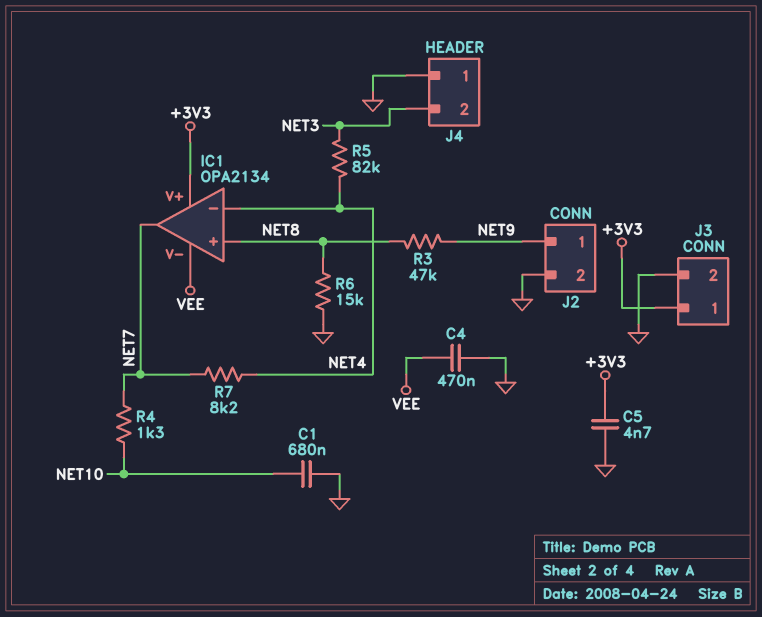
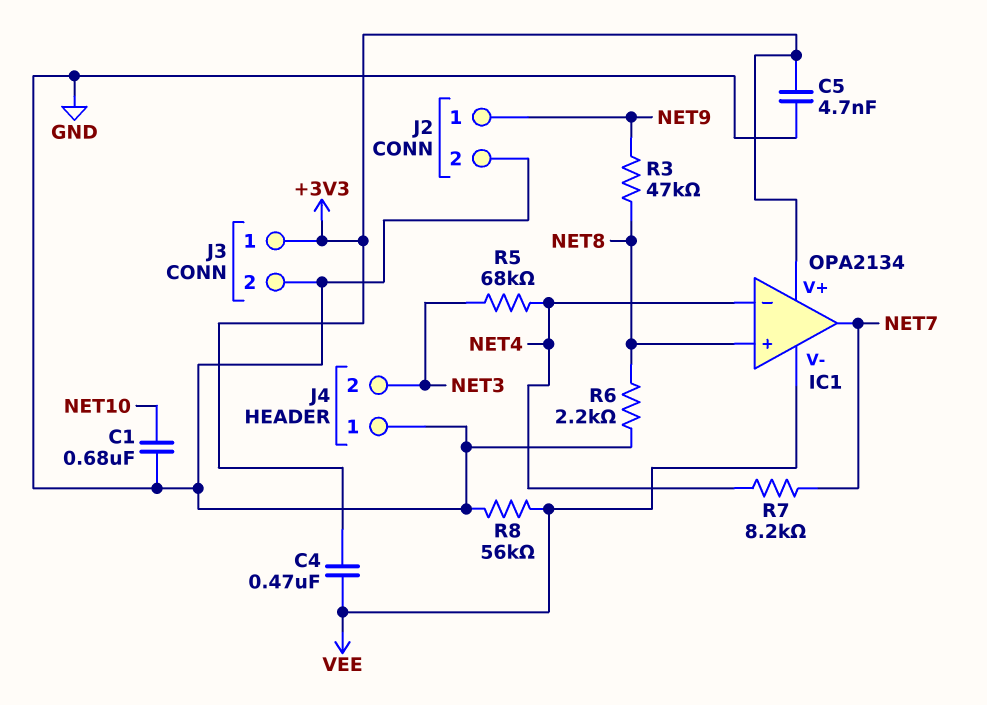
C4: 470nF (GND, VEE) -> 470nF (+3V3, VEE)
R4: 1.3k (NET7, NET10) -> none
R5: 82k (NET3, NET4) -> 68k (NET3, NET4)
R6: 15k (GND, NET8) -> 2.2k (GND, NET8)
R8: none -> 56k (GND, VEE)

